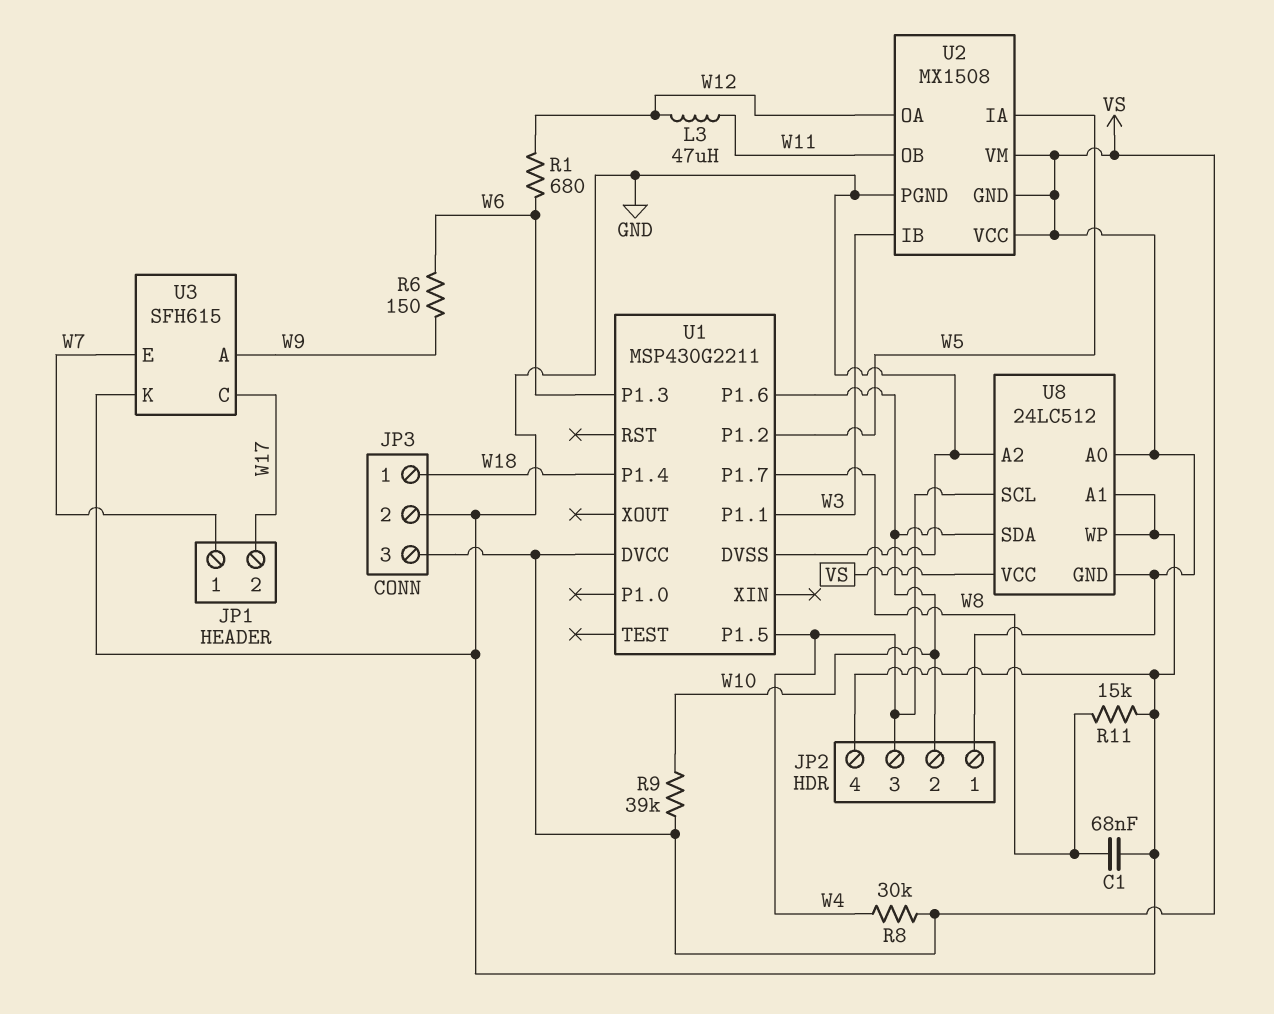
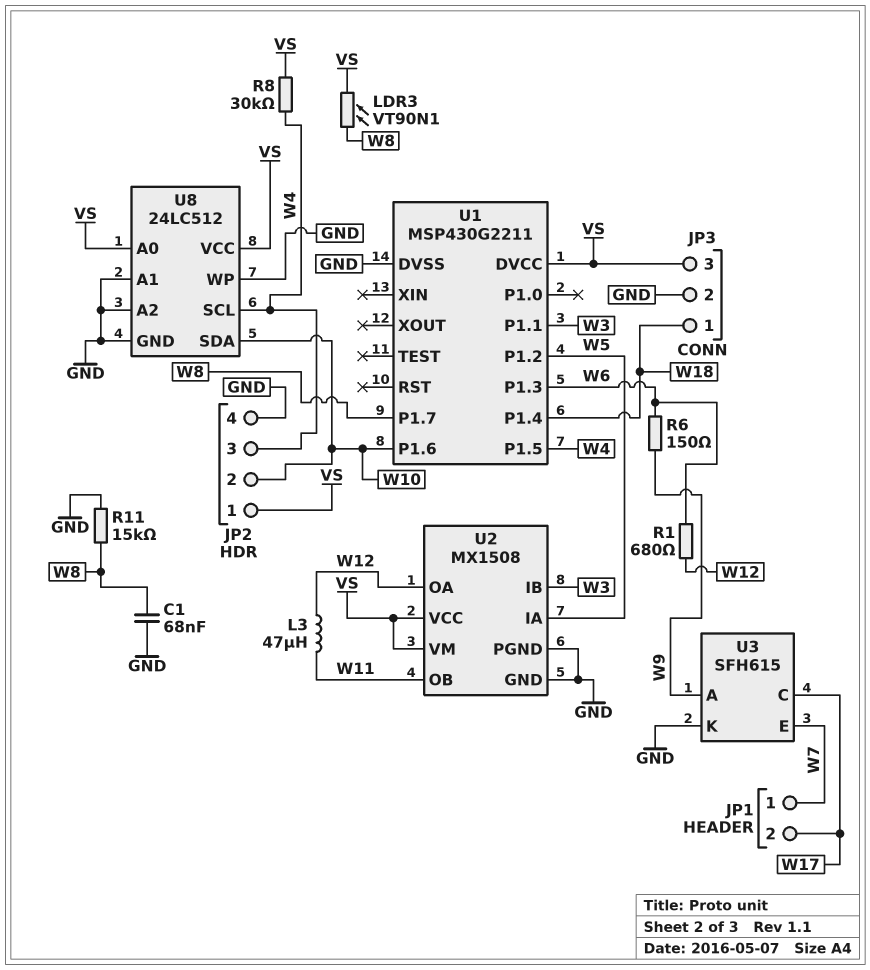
LDR3: none -> VT90N1 (VS, W8)
R9: 39k (VS, W10) -> none
U2 pin GND: VS -> GND
U8 pin GND: VS -> GND

